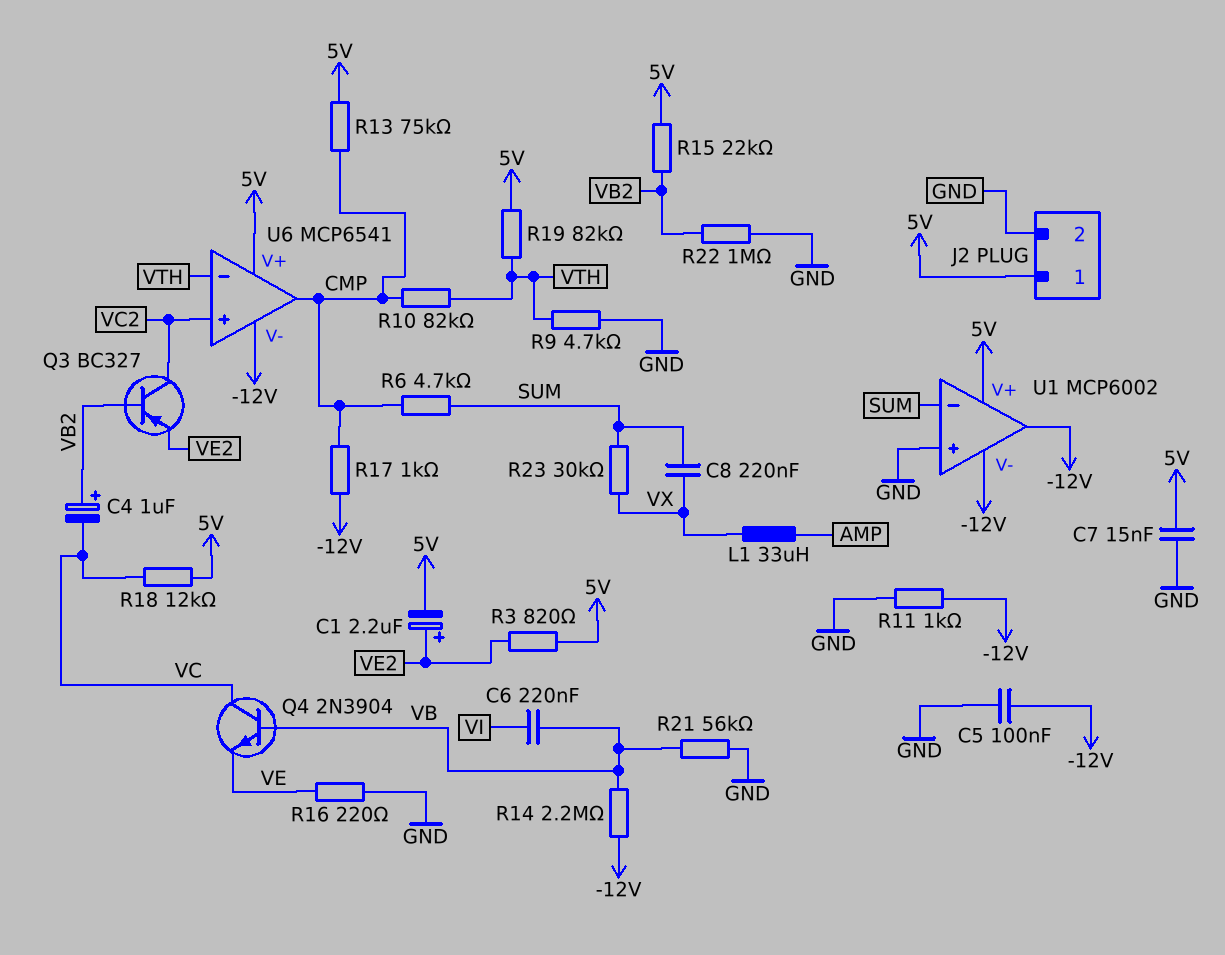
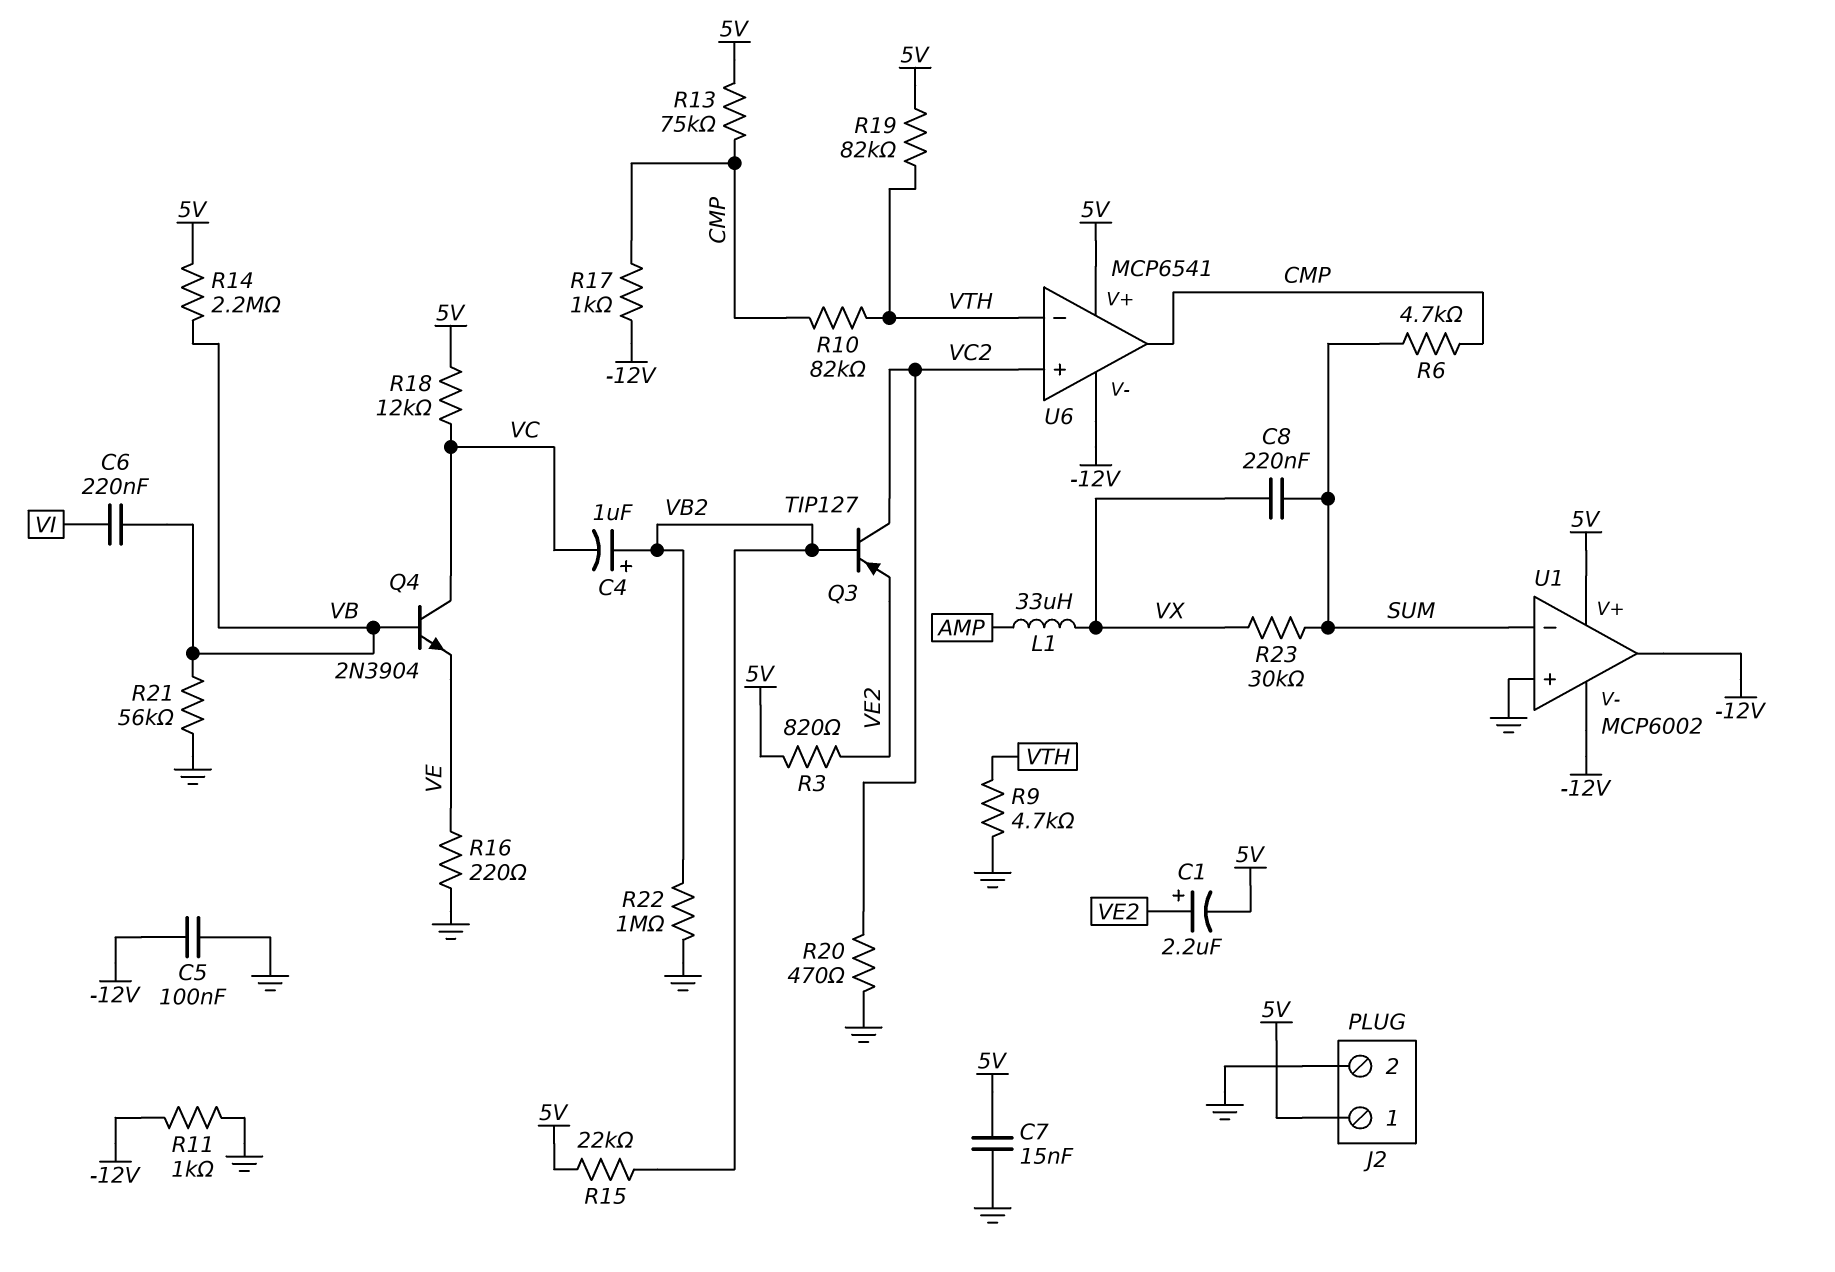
Q3: PNP BC327 (B VB2, C VC2, E VE2) -> PNP TIP127 (B VB2, C VC2, E VE2)
R14: 2.2M (-12V, VB) -> 2.2M (5V, VB)
R20: none -> 470 (GND, VC2)

